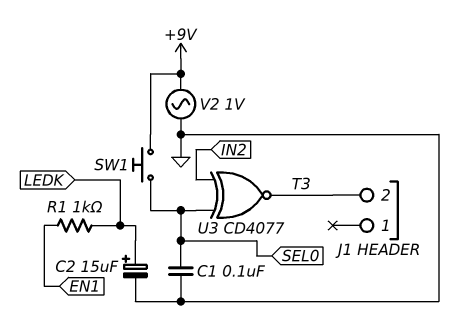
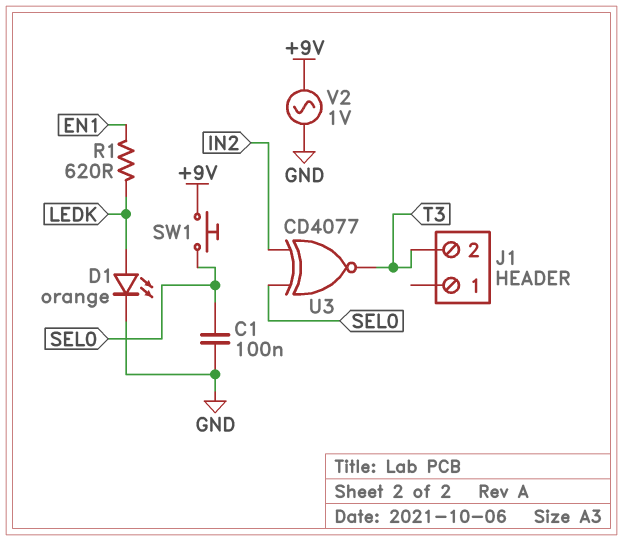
C2: 15uF (plus LEDK, minus GND) -> none
D1: none -> LED orange (A LEDK, K GND)
R1: 1k (EN1, LEDK) -> 620 (EN1, LEDK)

